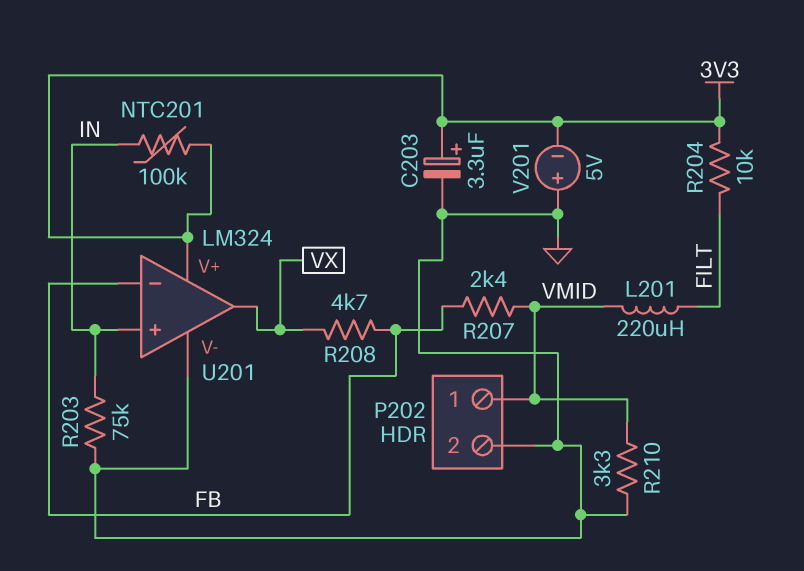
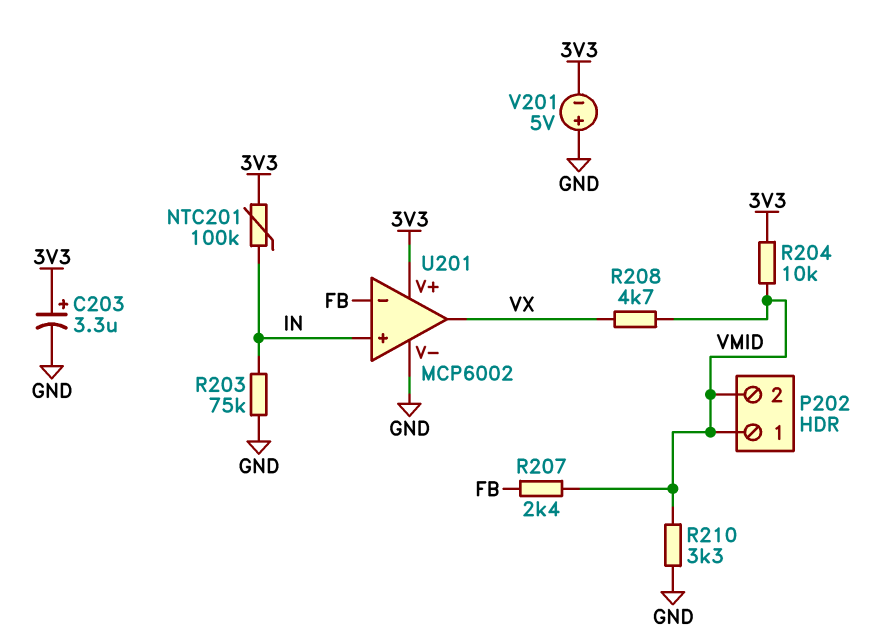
L201: 220uH (FILT, VMID) -> none
P202 pin 2: GND -> VMID
R204: 10k (3V3, FILT) -> 10k (3V3, VMID)
R208: 4.7k (FB, VX) -> 4.7k (VMID, VX)
U201: LM324 -> MCP6002

